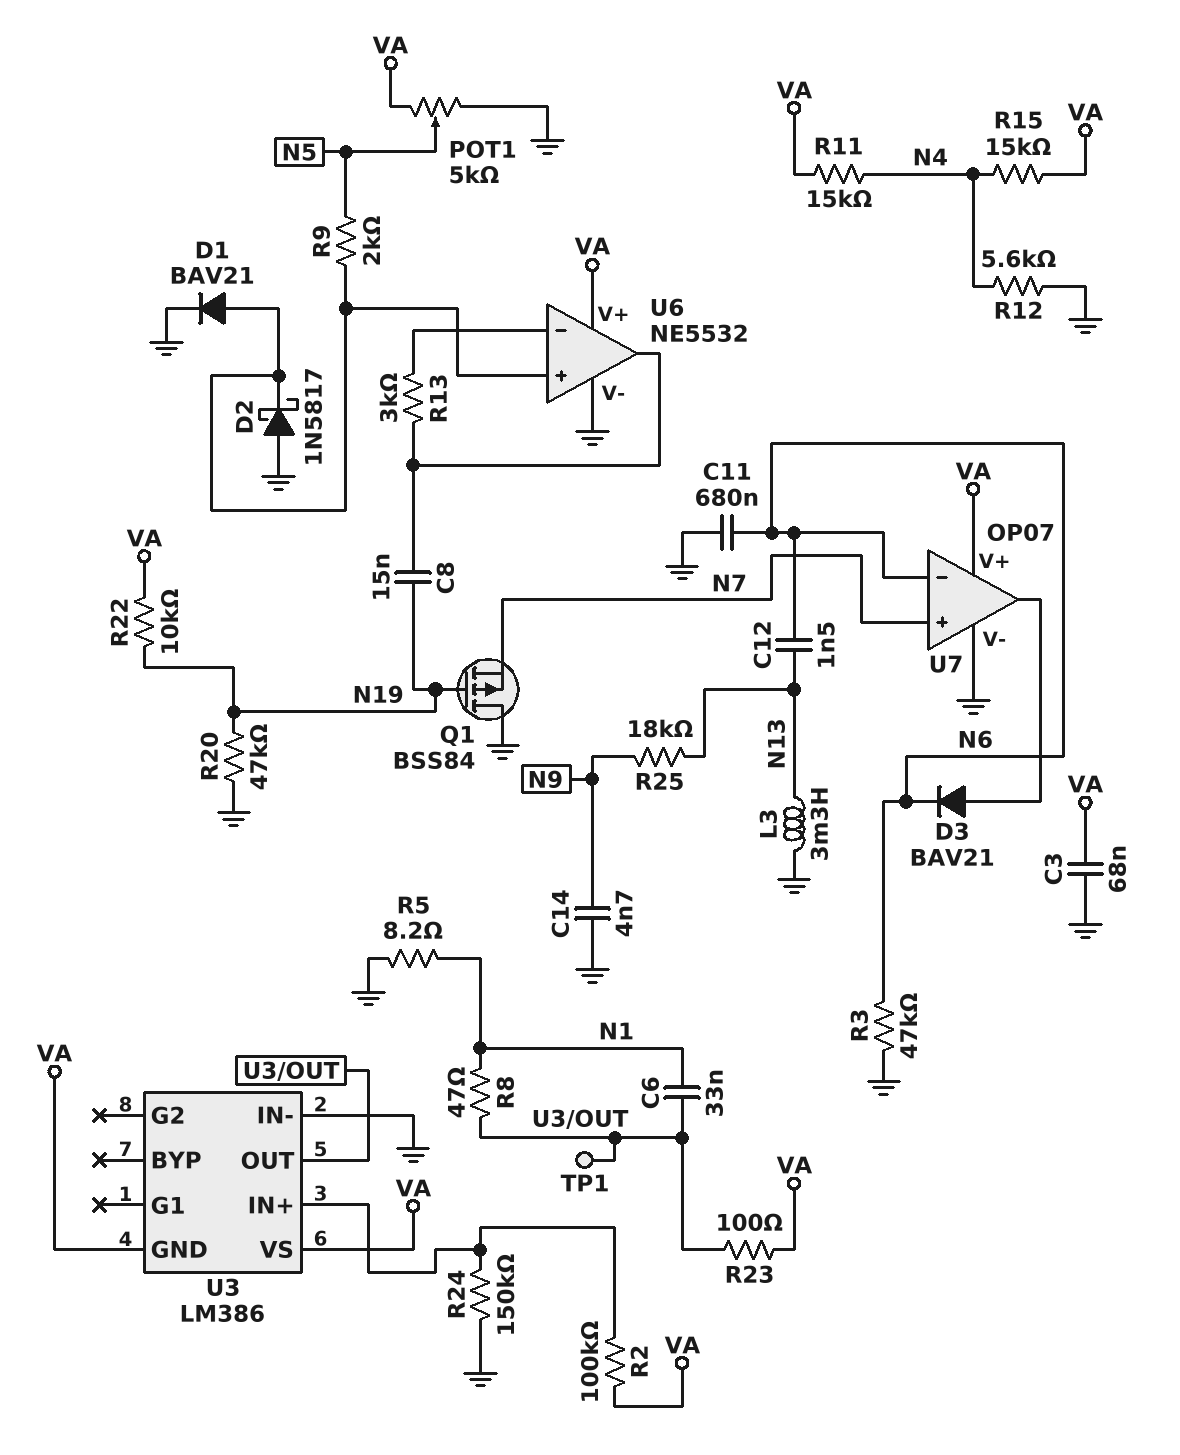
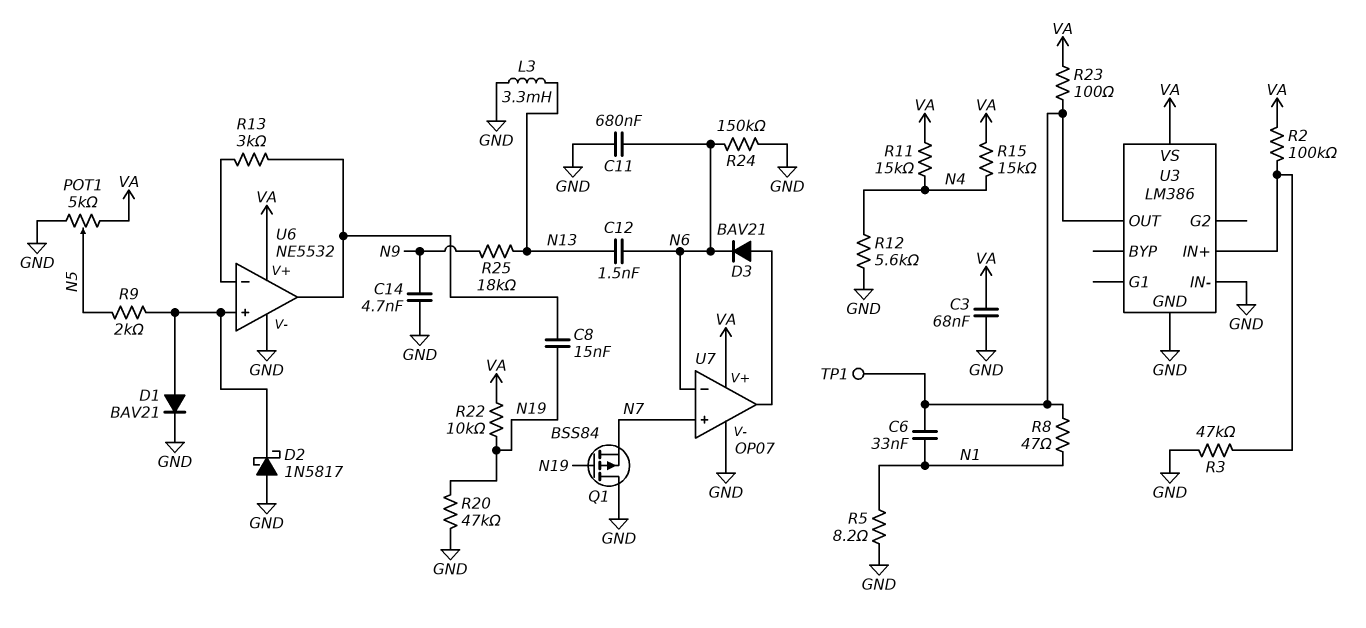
R3: 47k (GND, N6) -> 47k (GND, U3/IN+)
R24: 150k (GND, U3/IN+) -> 150k (GND, N6)
U3 pin GND: VA -> GND

